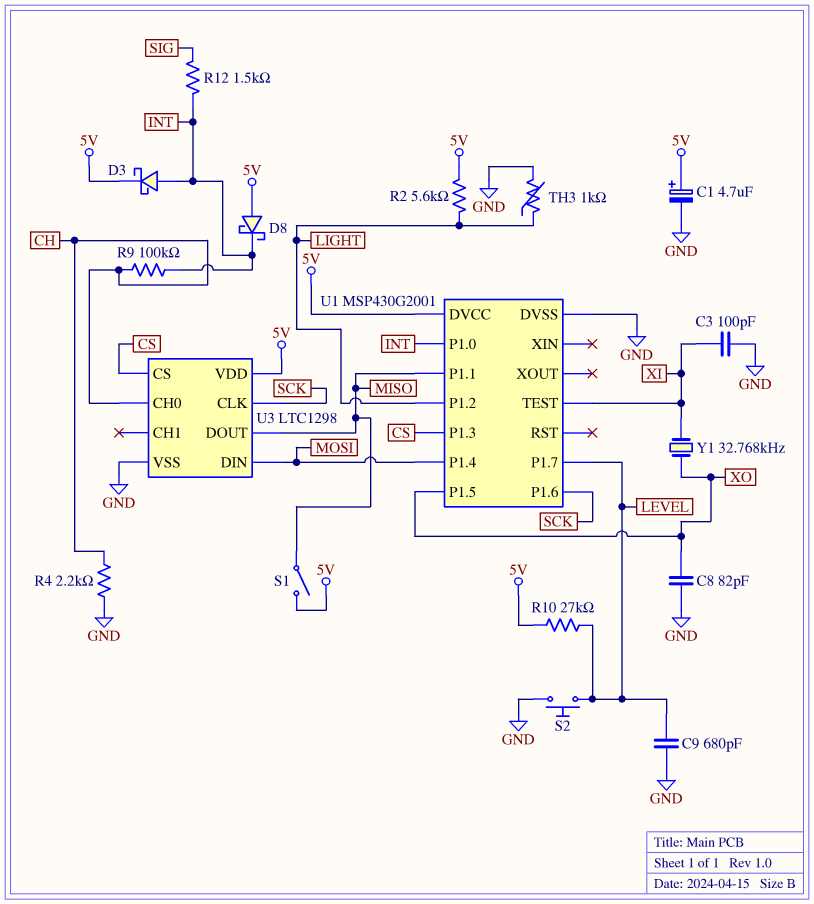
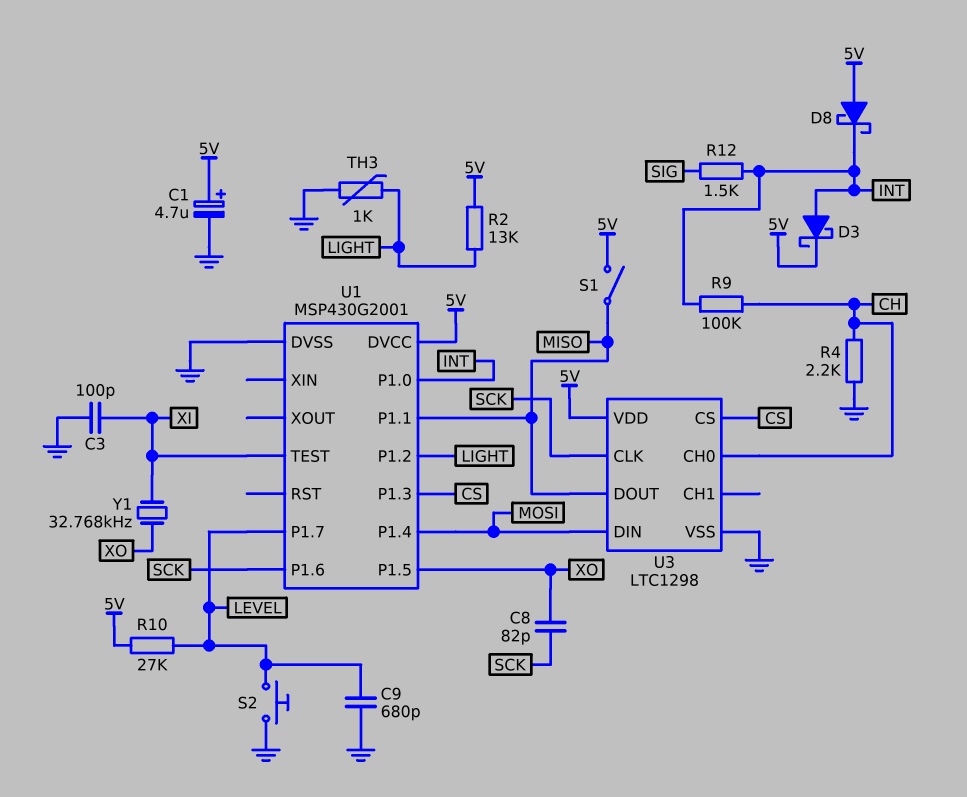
C8: 82pF (GND, XO) -> 82pF (SCK, XO)
R2: 5.6k (5V, LIGHT) -> 13k (5V, LIGHT)

